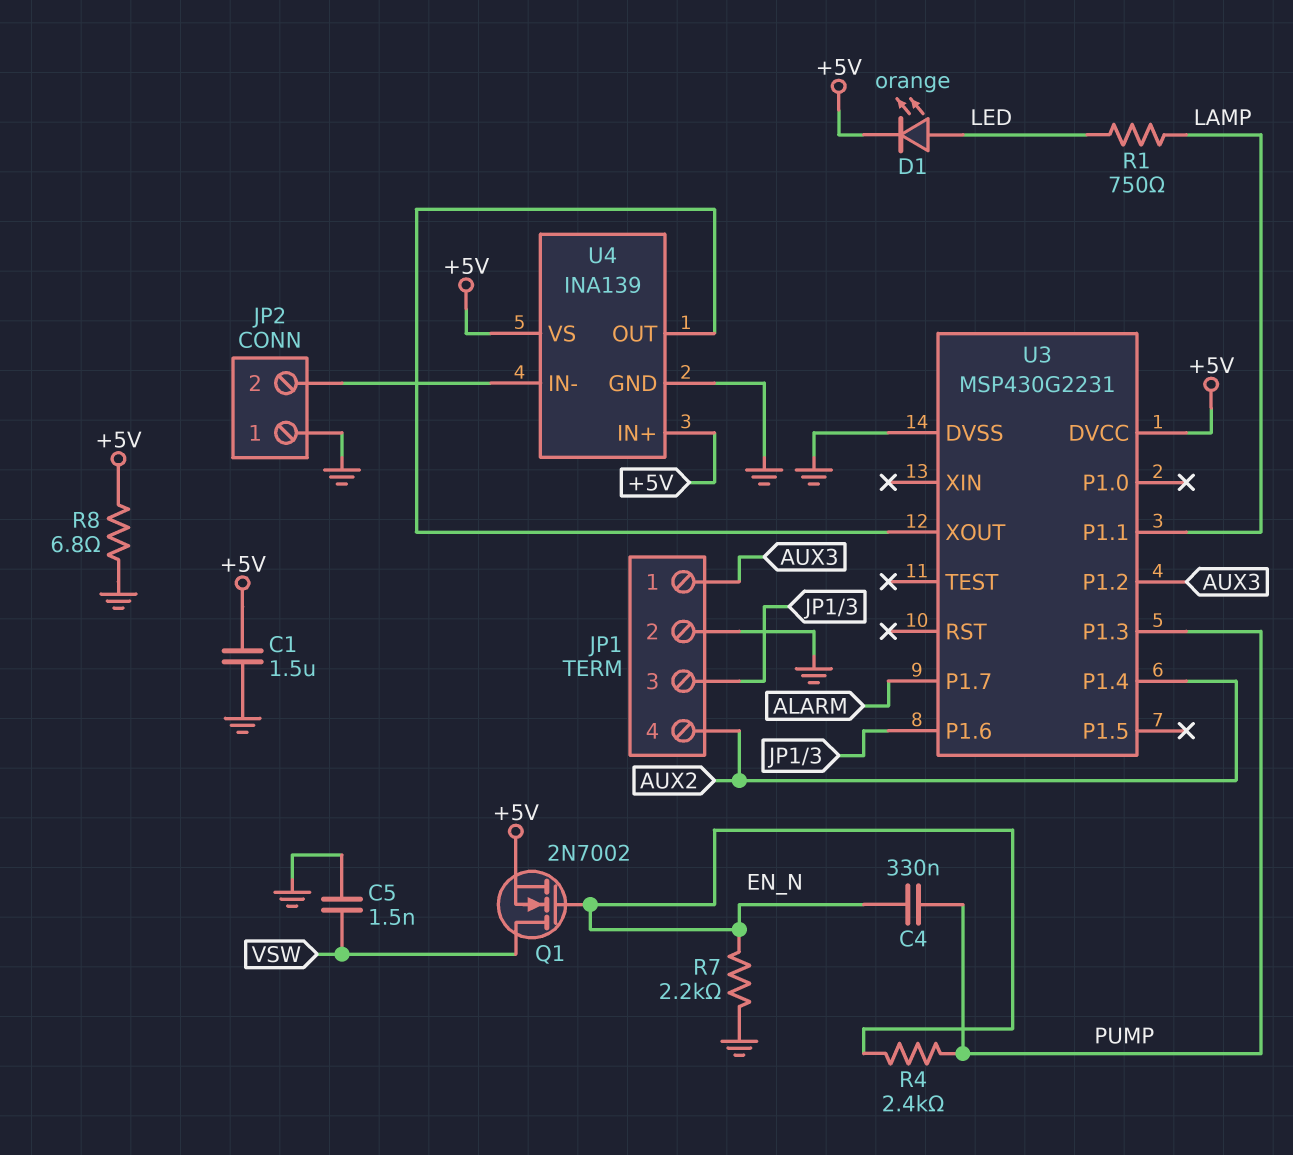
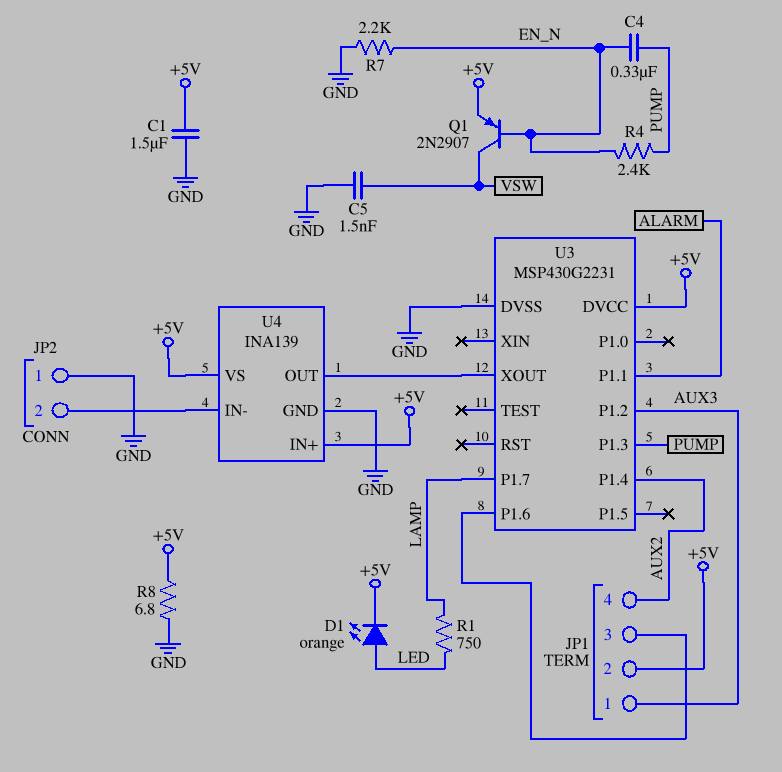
JP1 pin 2: GND -> +5V
Q1: NMOS 2N7002 (G EN_N, D VSW, S +5V) -> PNP 2N2907 (B EN_N, C VSW, E +5V)
U3 pin P1.1: LAMP -> ALARM
U3 pin P1.7: ALARM -> LAMP

